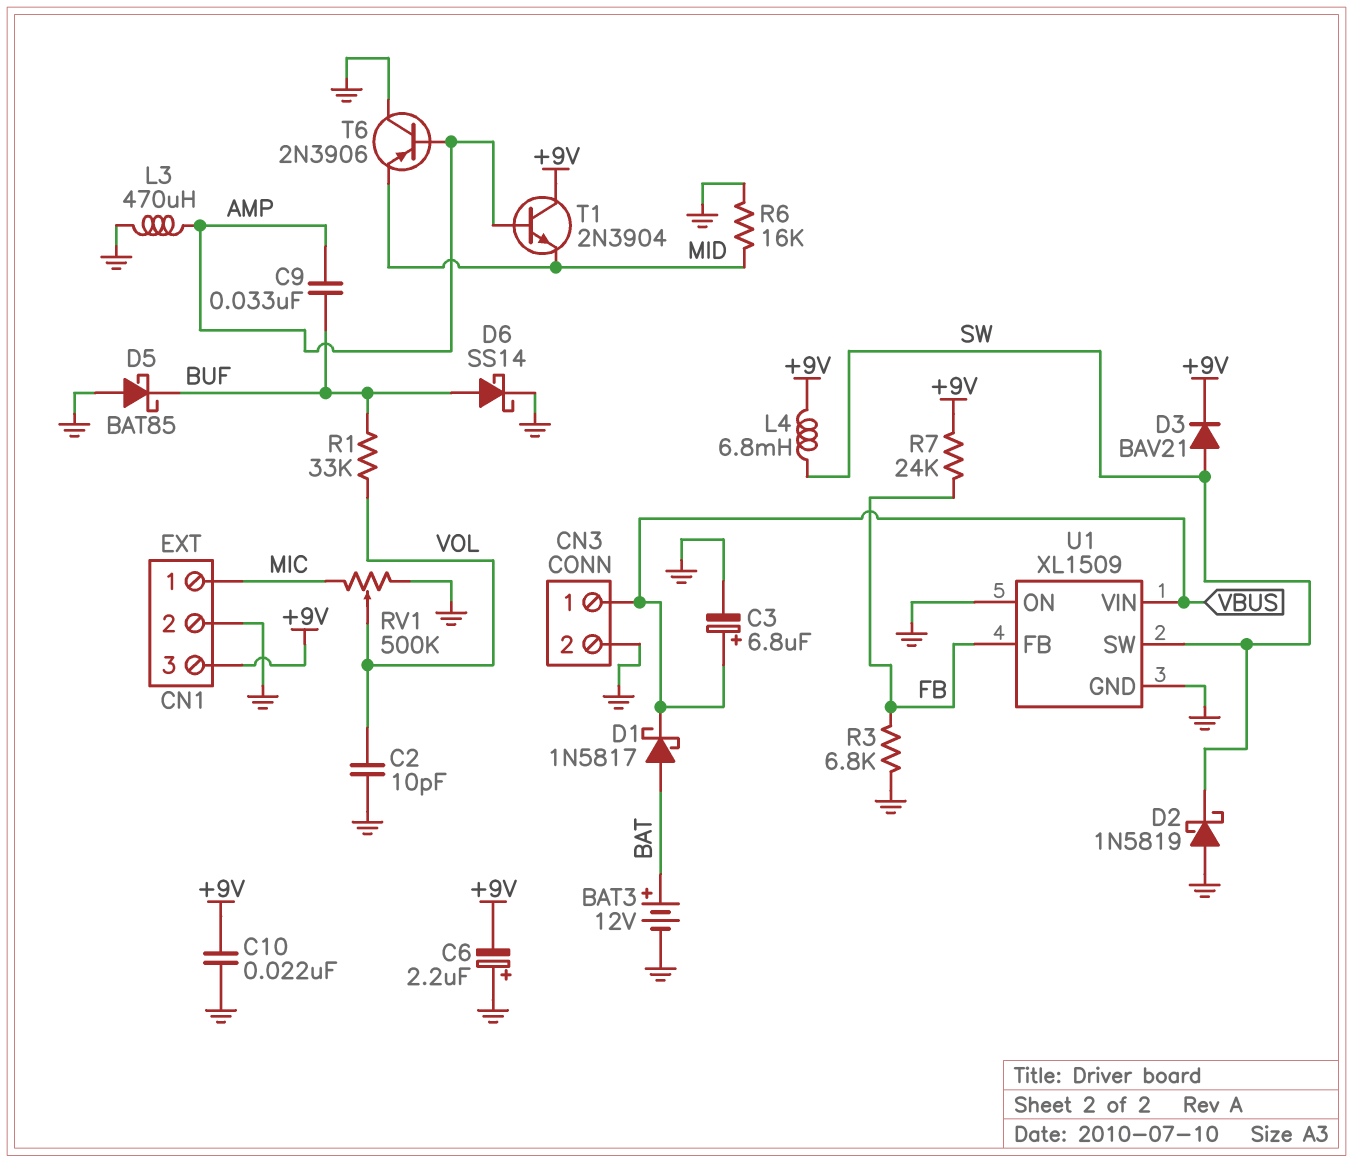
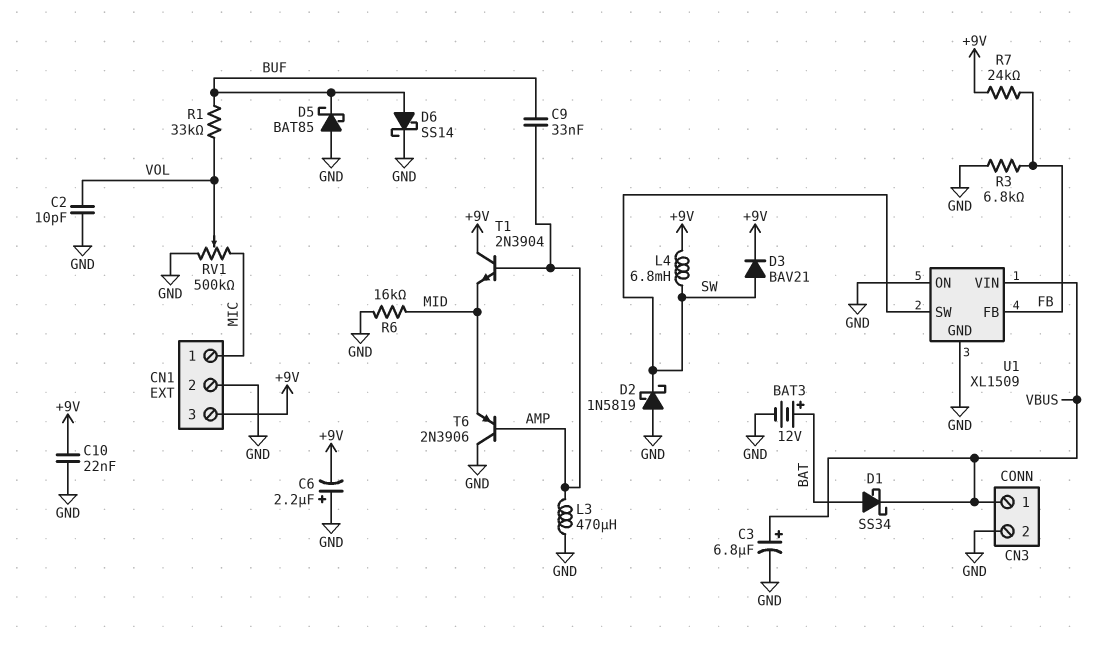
D1: schottky 1N5817 (A BAT, K VBUS) -> schottky SS34 (A BAT, K VBUS)

